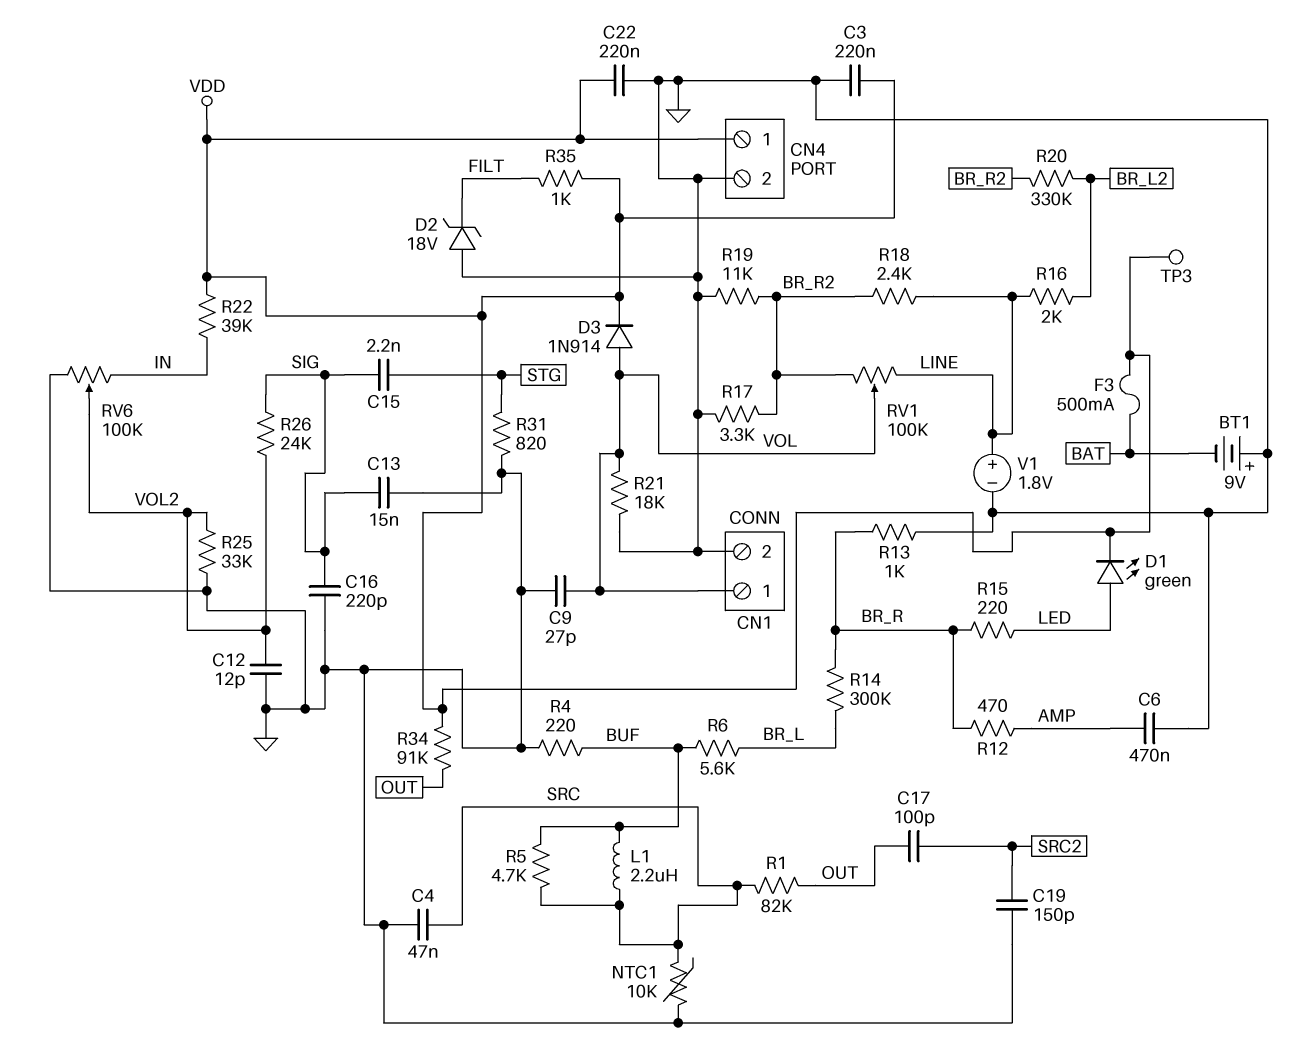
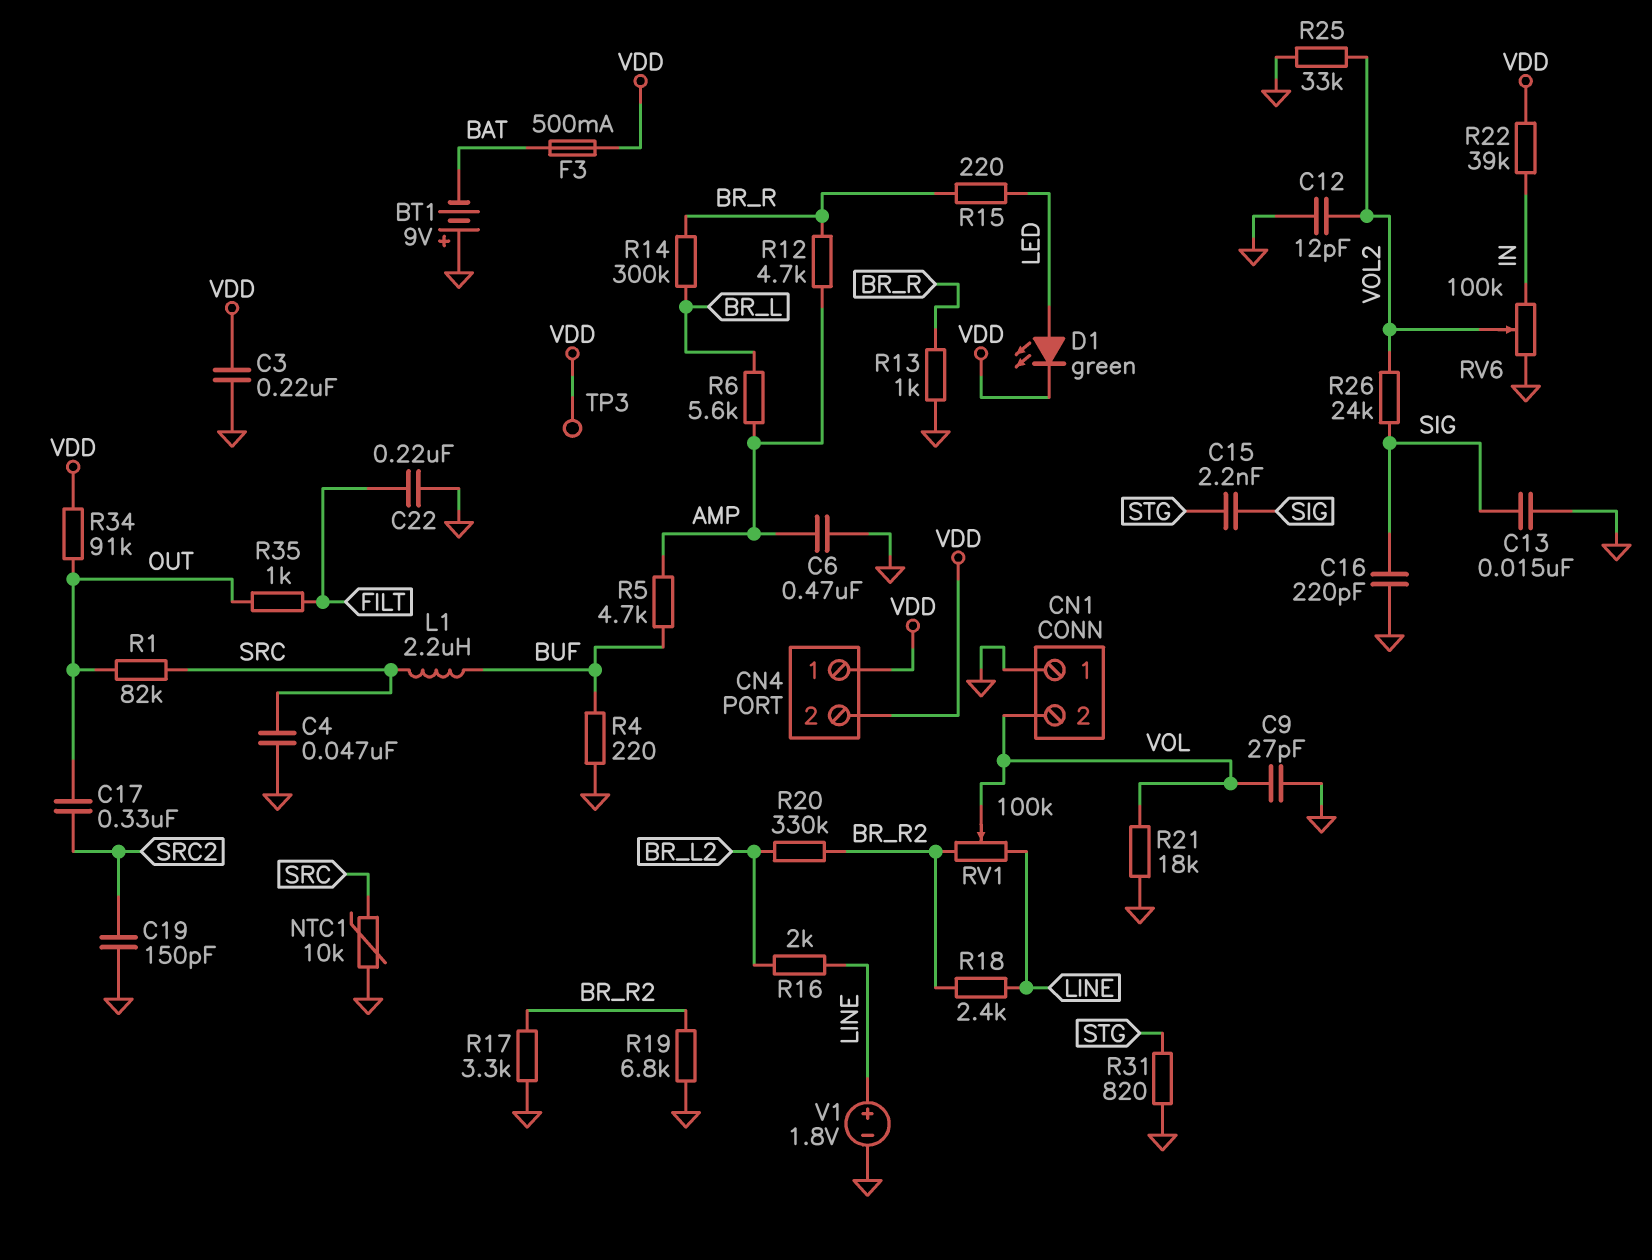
C17: 100pF (OUT, SRC2) -> 330nF (OUT, SRC2)
C22: 220nF (GND, VDD) -> 220nF (FILT, GND)
CN1 pin 1: VOL -> GND
CN1 pin 2: GND -> VOL
CN4 pin 2: GND -> VDD
D2: zener 18V (A GND, K FILT) -> none
D3: diode 1N914 (A VOL, K VDD) -> none
R5: 4.7k (BUF, SRC) -> 4.7k (AMP, BUF)
R6: 5.6k (BR_L, BUF) -> 5.6k (AMP, BR_L)
R12: 470 (AMP, BR_R) -> 4.7k (AMP, BR_R)
R19: 11k (BR_R2, GND) -> 6.8k (BR_R2, GND)
R35: 1k (FILT, VDD) -> 1k (FILT, OUT)

